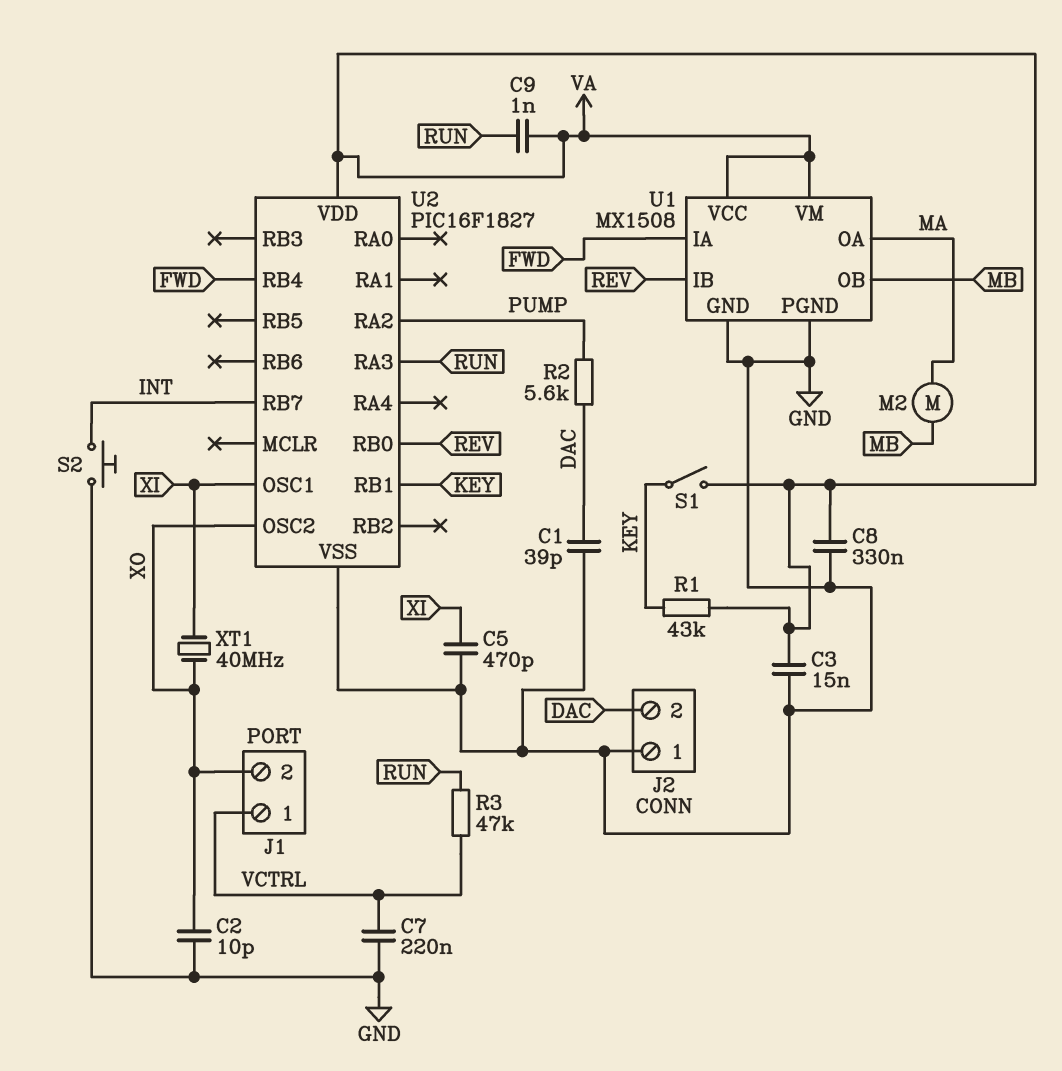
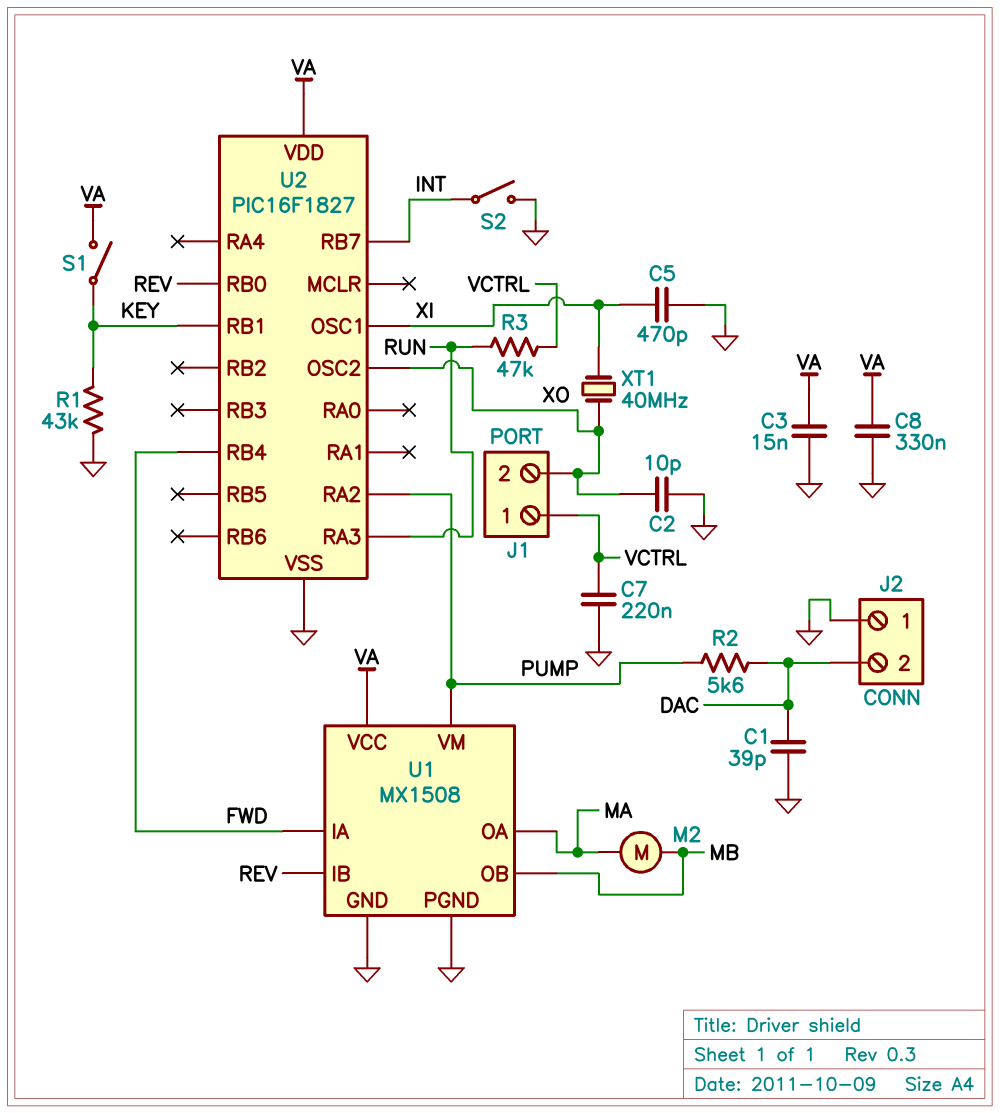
C9: 1nF (RUN, VA) -> none
R1: 43k (KEY, VA) -> 43k (GND, KEY)
S2: button (GND, INT) -> switch (GND, INT)
U1 pin VM: VA -> PUMP

